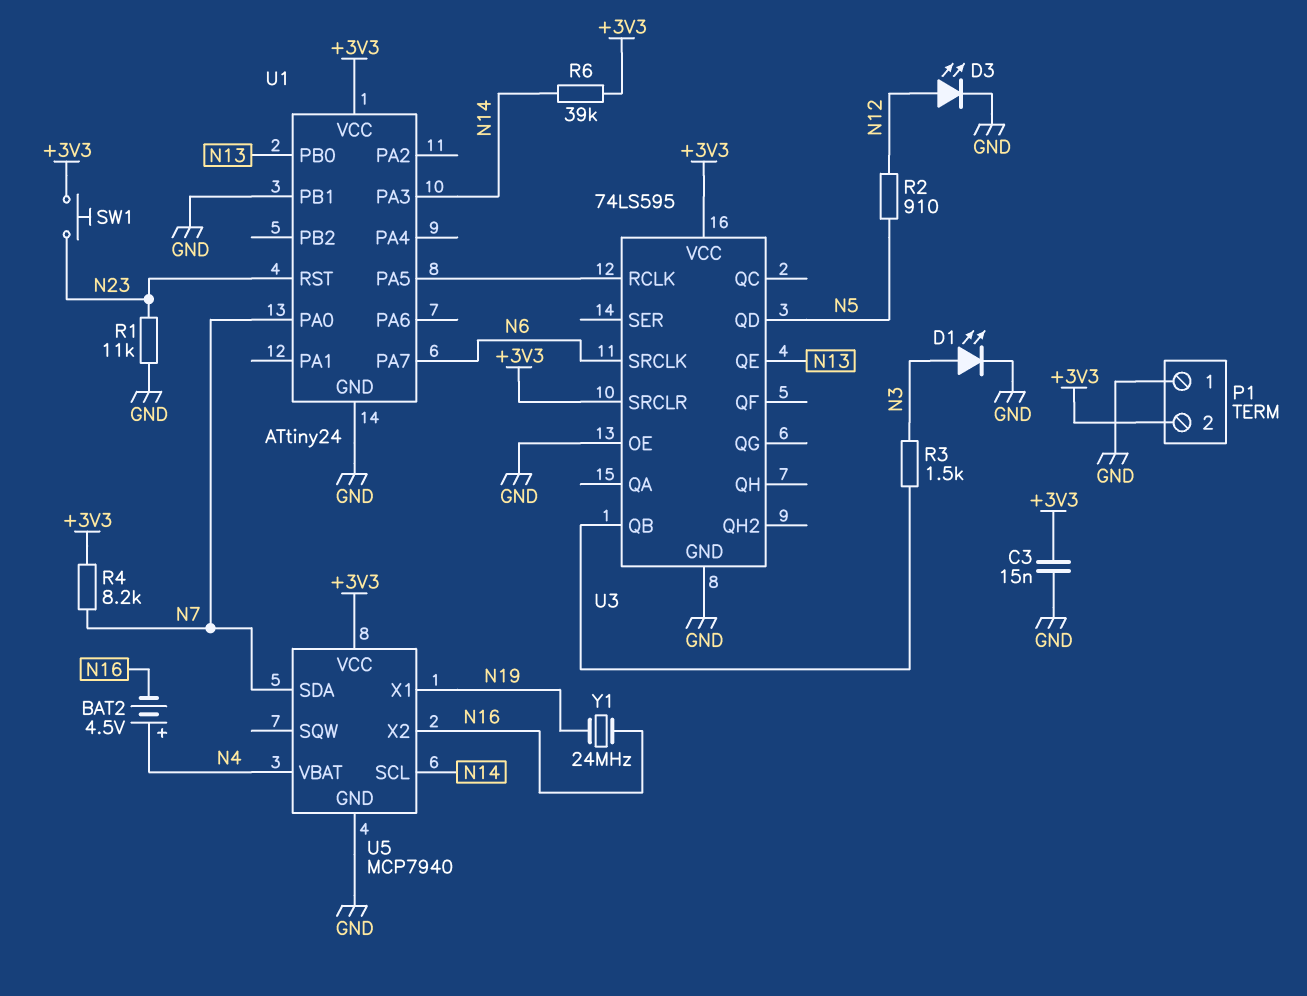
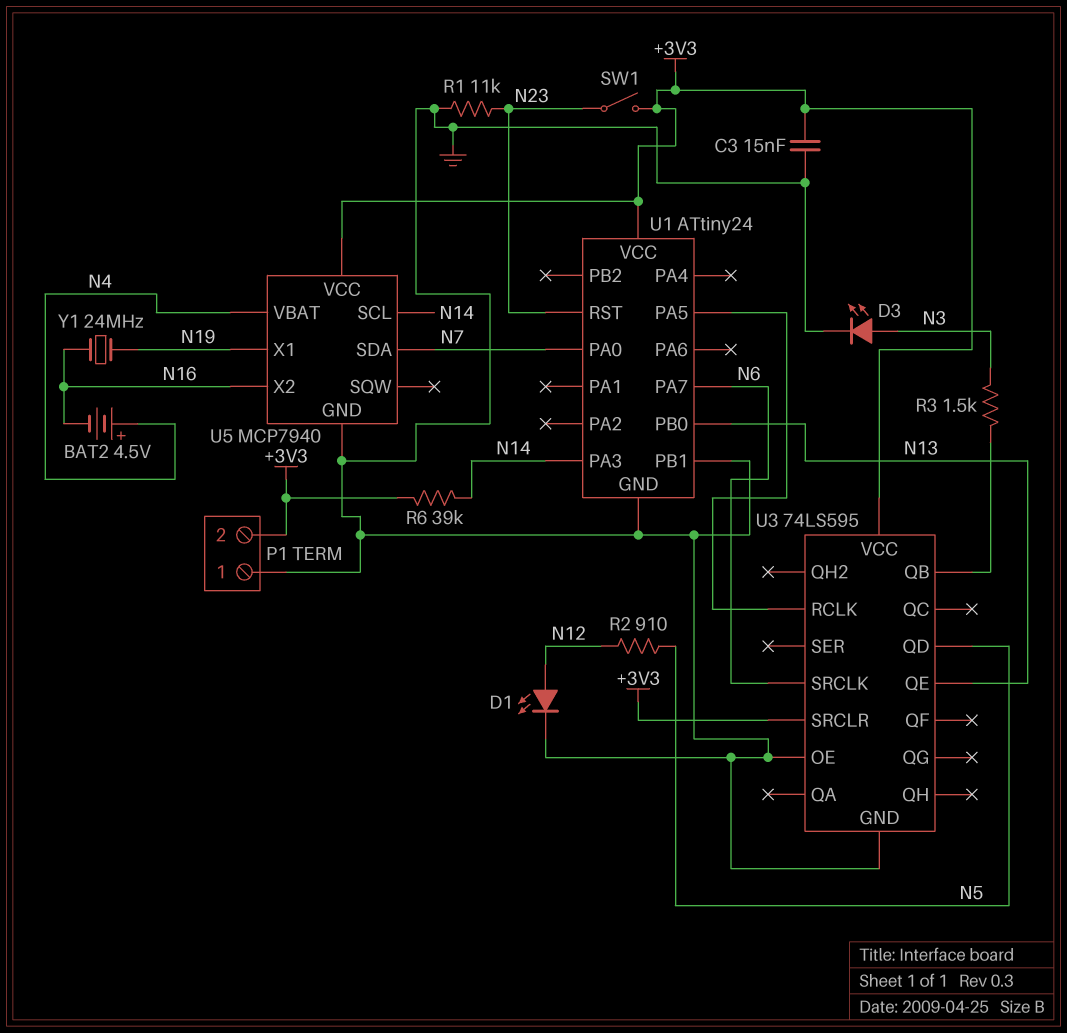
D1: LED (A N3, K GND) -> LED (A N12, K GND)
D3: LED (A N12, K GND) -> LED (A N3, K GND)
R4: 8.2k (+3V3, N7) -> none
SW1: button (+3V3, N23) -> switch (+3V3, N23)

